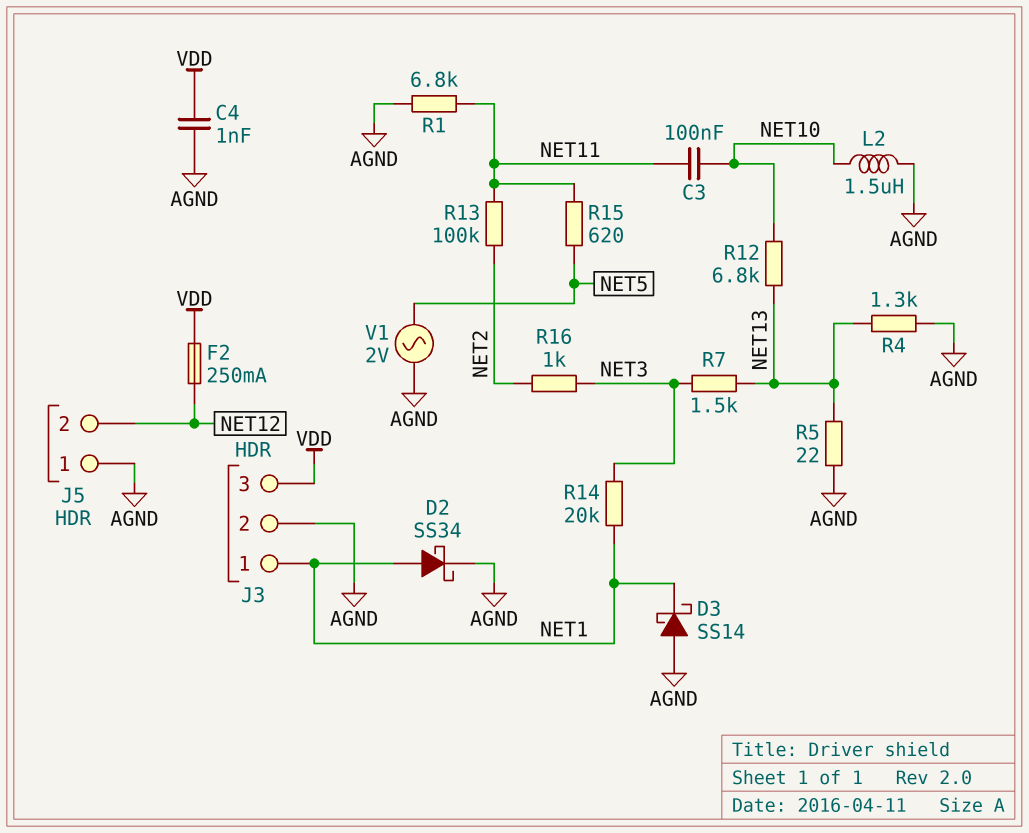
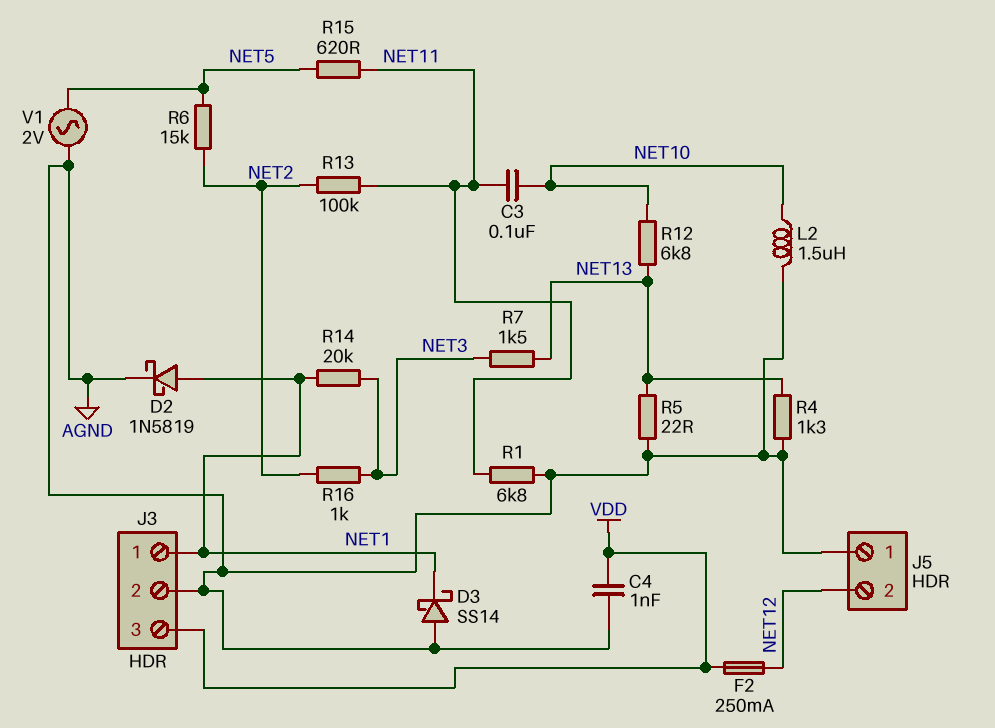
D2: schottky SS34 (A NET1, K AGND) -> schottky 1N5819 (A NET1, K AGND)
R6: none -> 15k (NET2, NET5)

